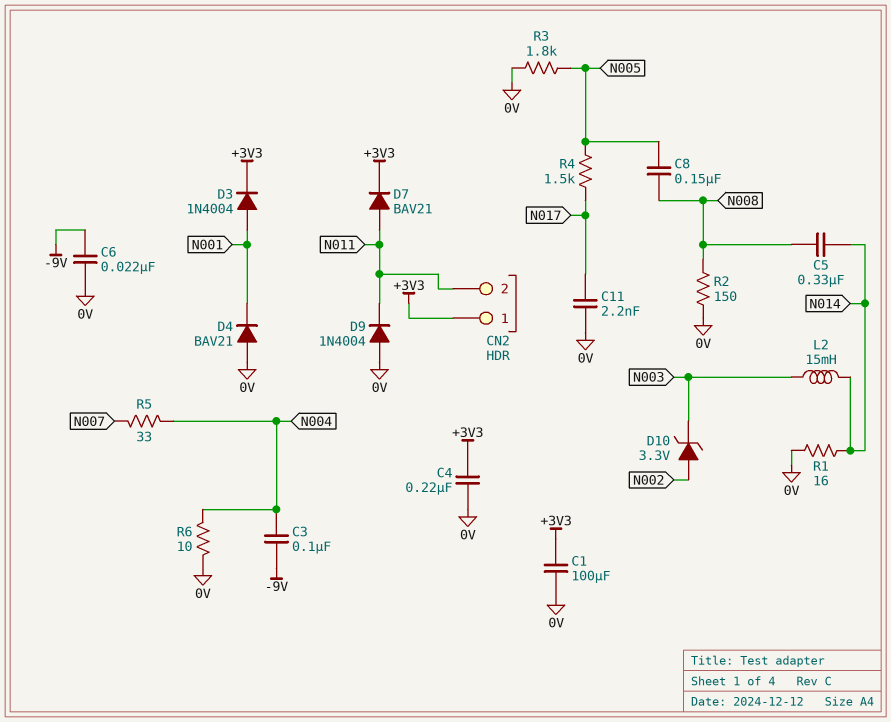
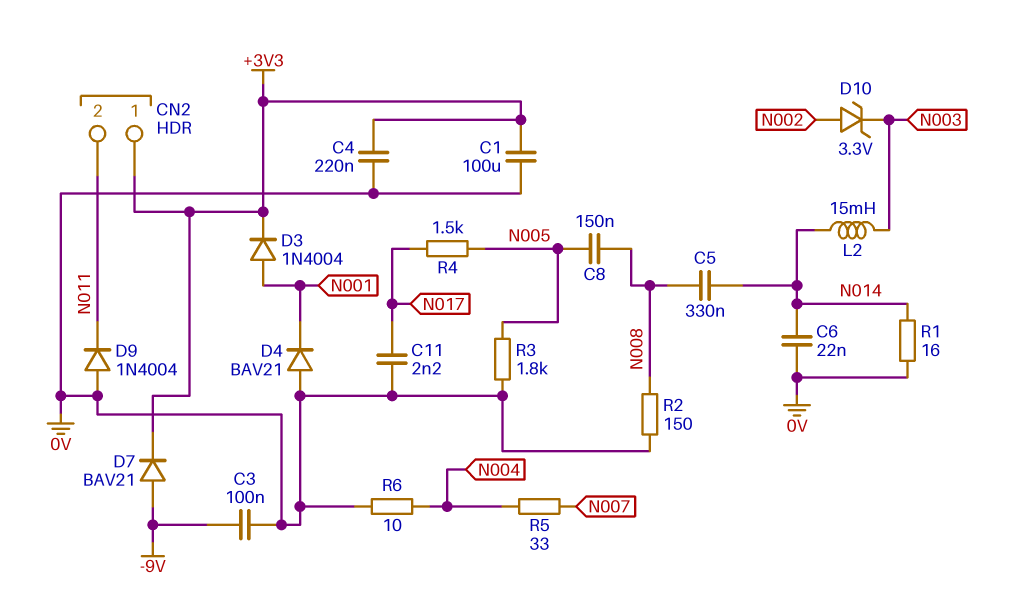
C3: 100nF (-9V, N004) -> 100nF (-9V, 0V)
C6: 22nF (-9V, 0V) -> 22nF (0V, N014)
D7: diode BAV21 (A N011, K +3V3) -> diode BAV21 (A -9V, K +3V3)

